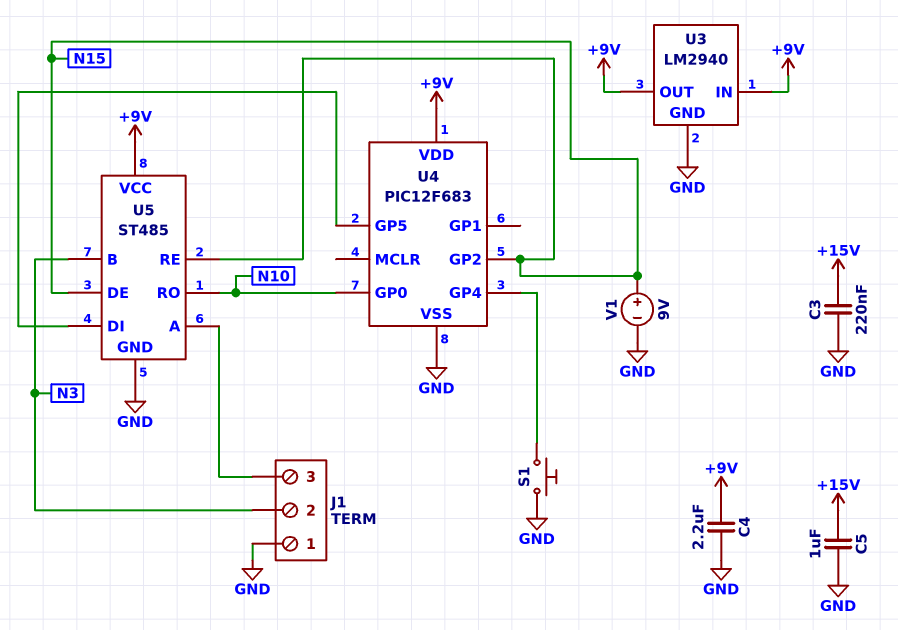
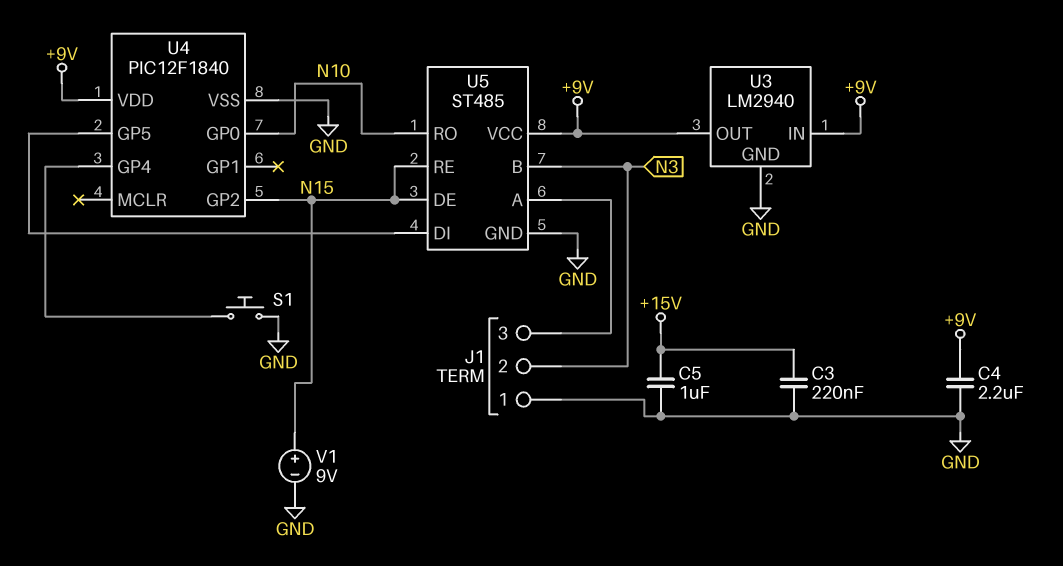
U4: PIC12F683 -> PIC12F1840

